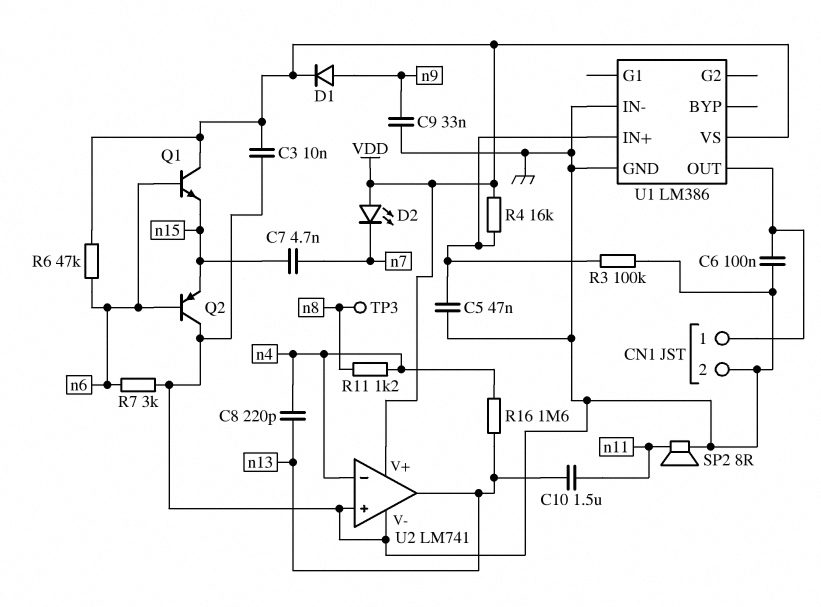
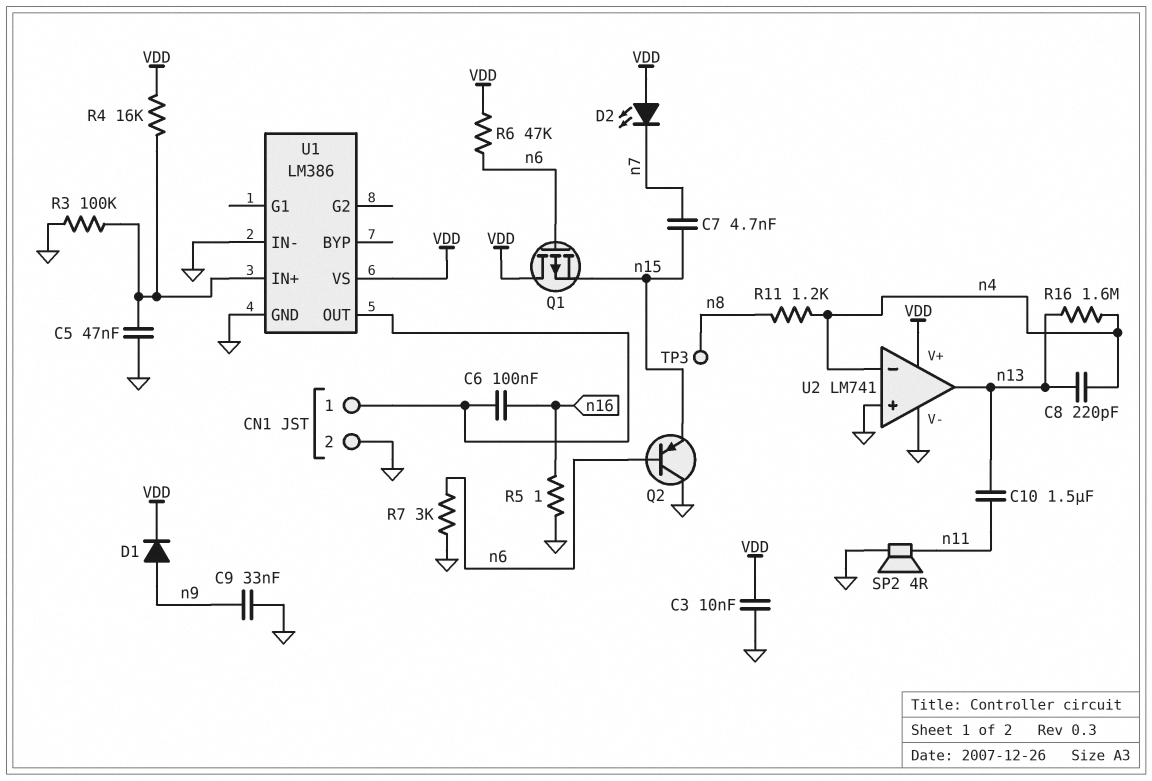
C6: 100nF (CN1/1, GND) -> 100nF (CN1/1, n16)
Q1: NPN (B n6, C VDD, E n15) -> PMOS (G n6, D VDD, S n15)
R5: none -> 1 (GND, n16)
SP2: speaker 8R (GND, n11) -> speaker 4R (GND, n11)

